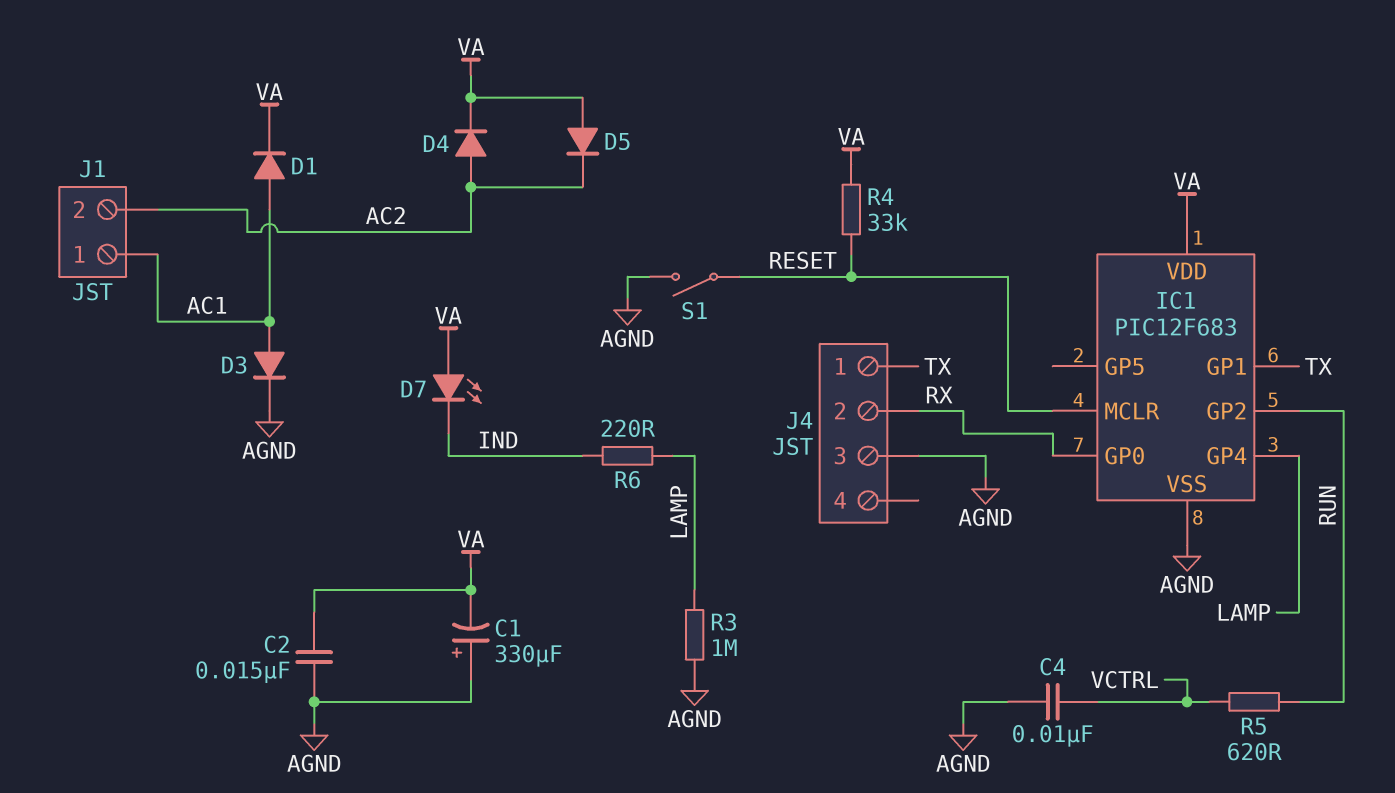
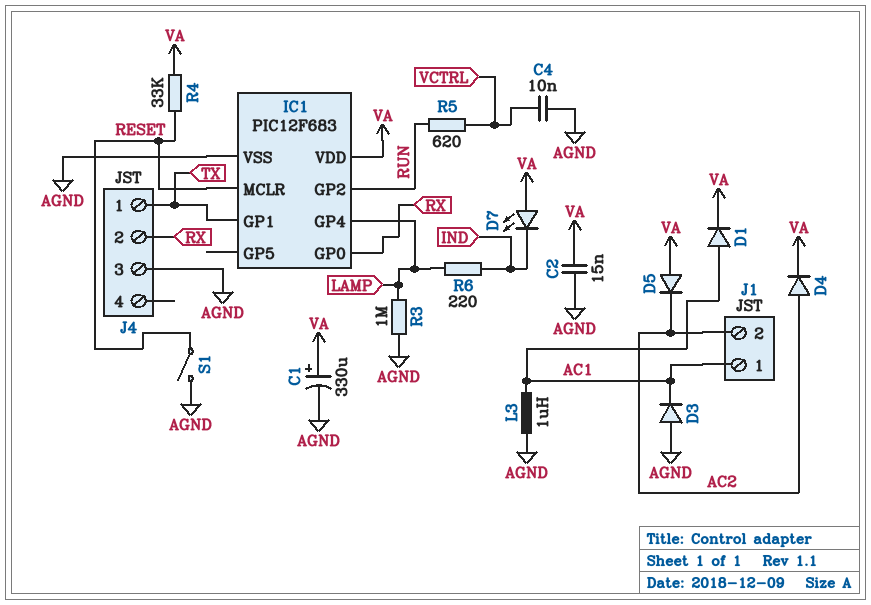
C1: 330uF (plus AGND, minus VA) -> 330uF (plus VA, minus AGND)
D3: diode (A AC1, K AGND) -> diode (A AGND, K AC1)
L3: none -> 1uH (AC1, AGND)

